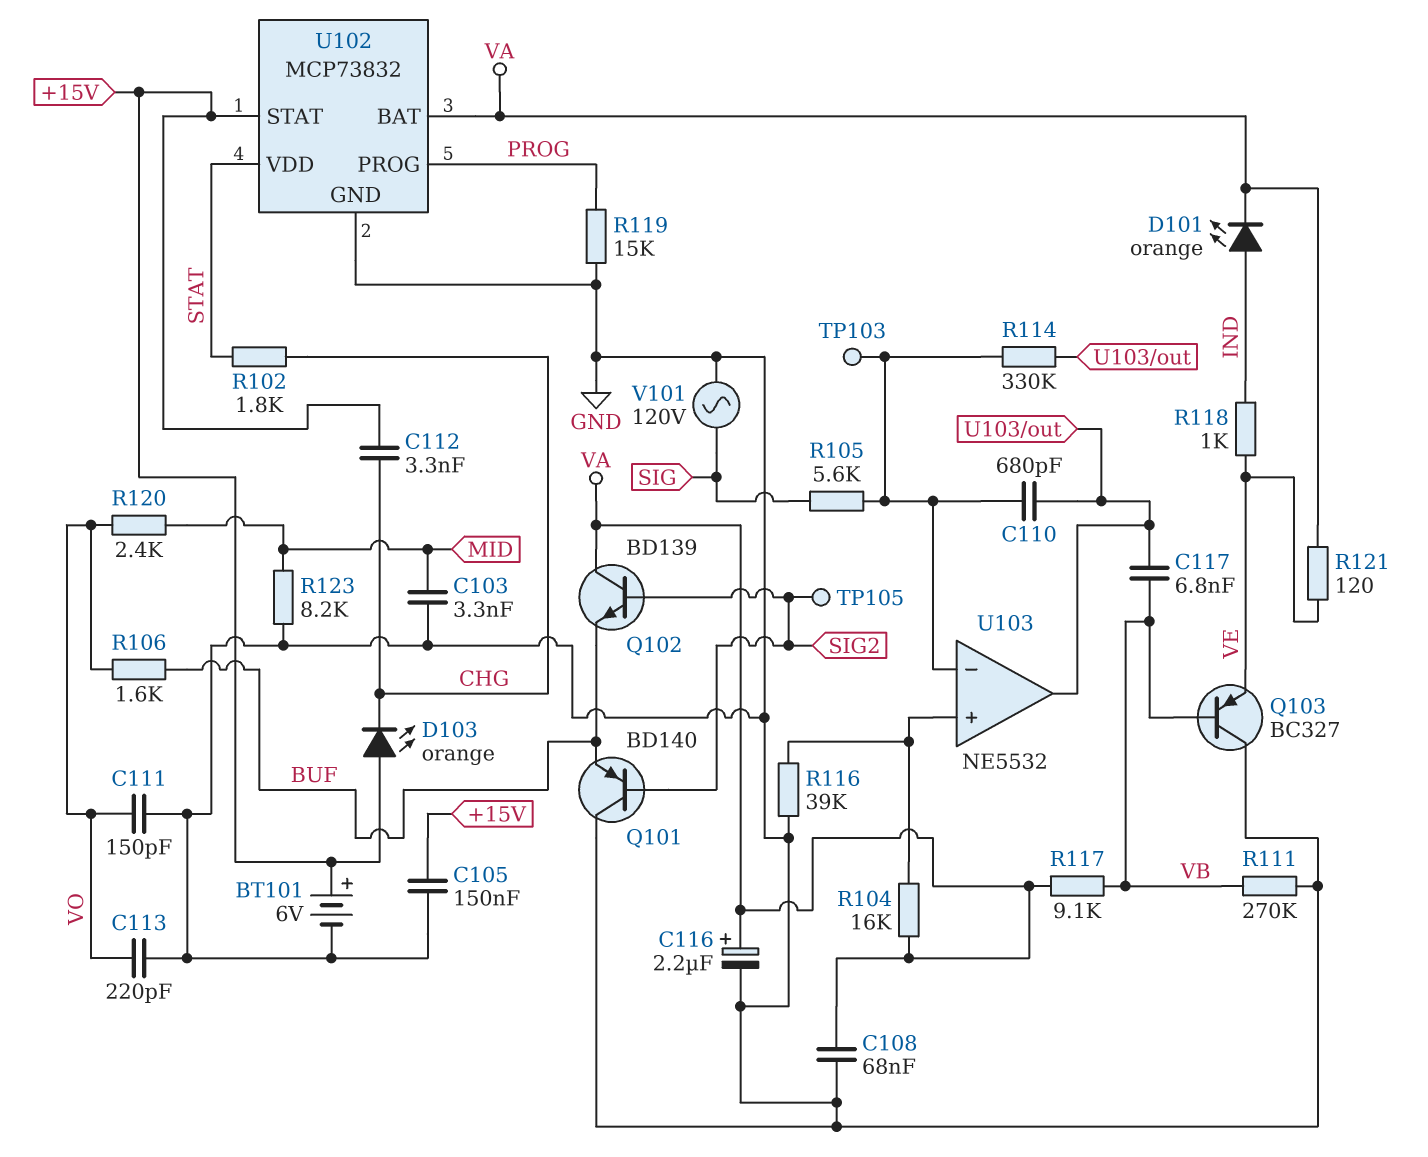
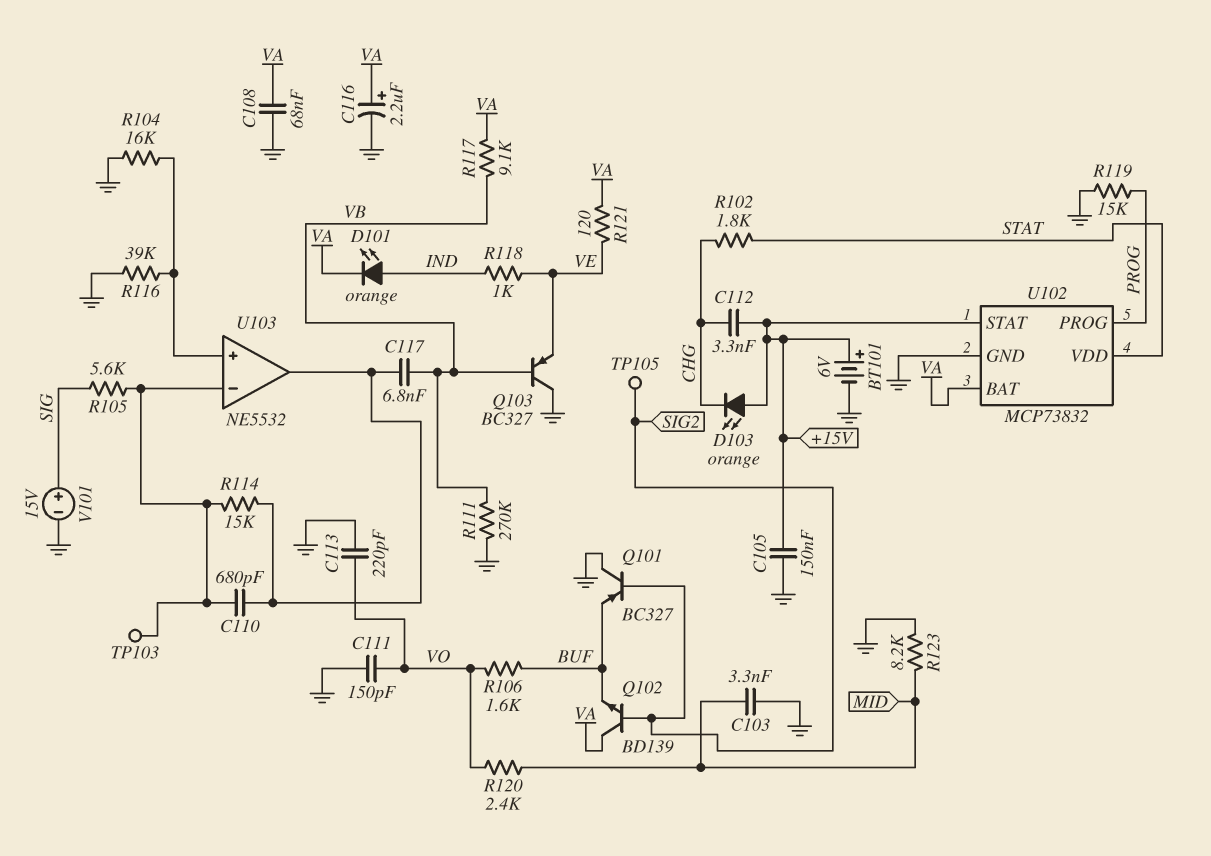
Q101: PNP BD140 (B SIG2, C GND, E BUF) -> PNP BC327 (B SIG2, C GND, E BUF)
R104: 16k (U103/in+, VA) -> 16k (GND, U103/in+)
R114: 330k (U103/in-, U103/out) -> 15k (U103/in-, U103/out)
V101: AC 120V (GND, SIG) -> 15V (plus SIG, minus GND)

